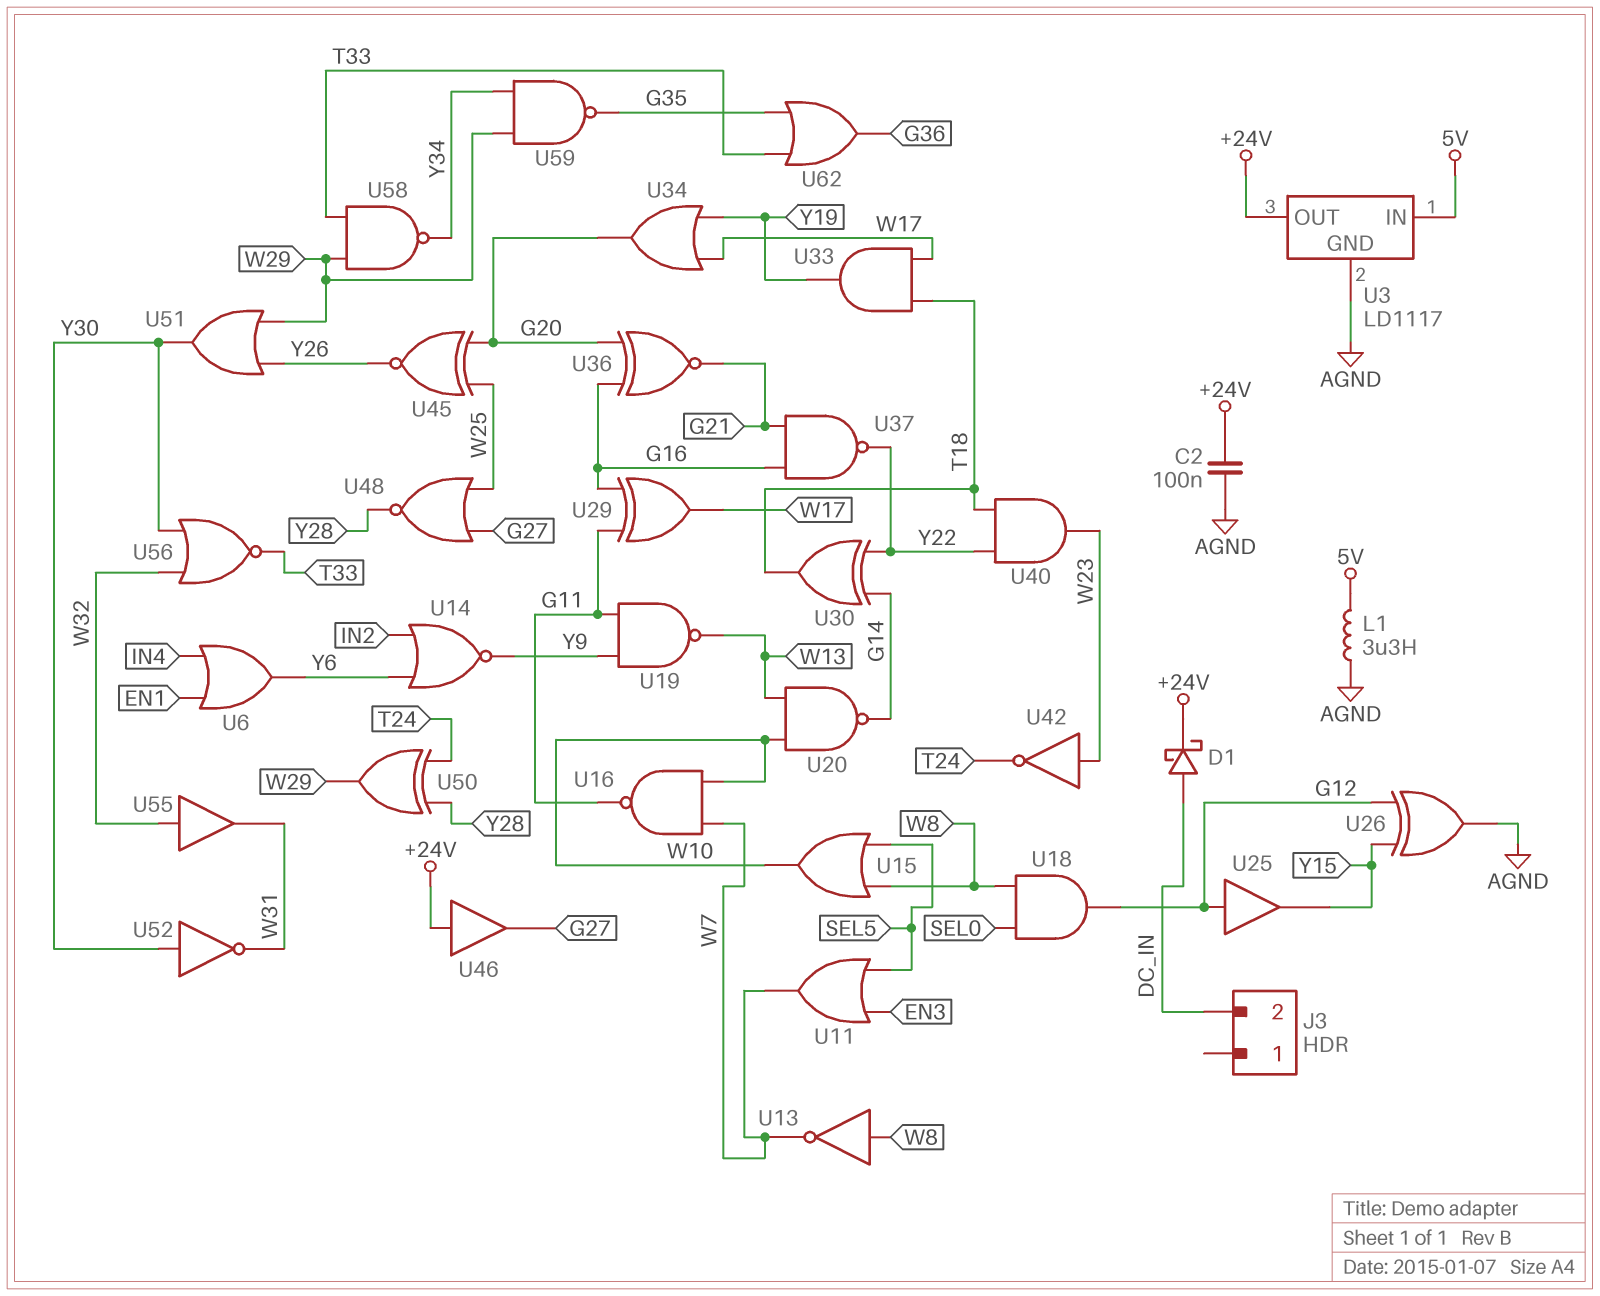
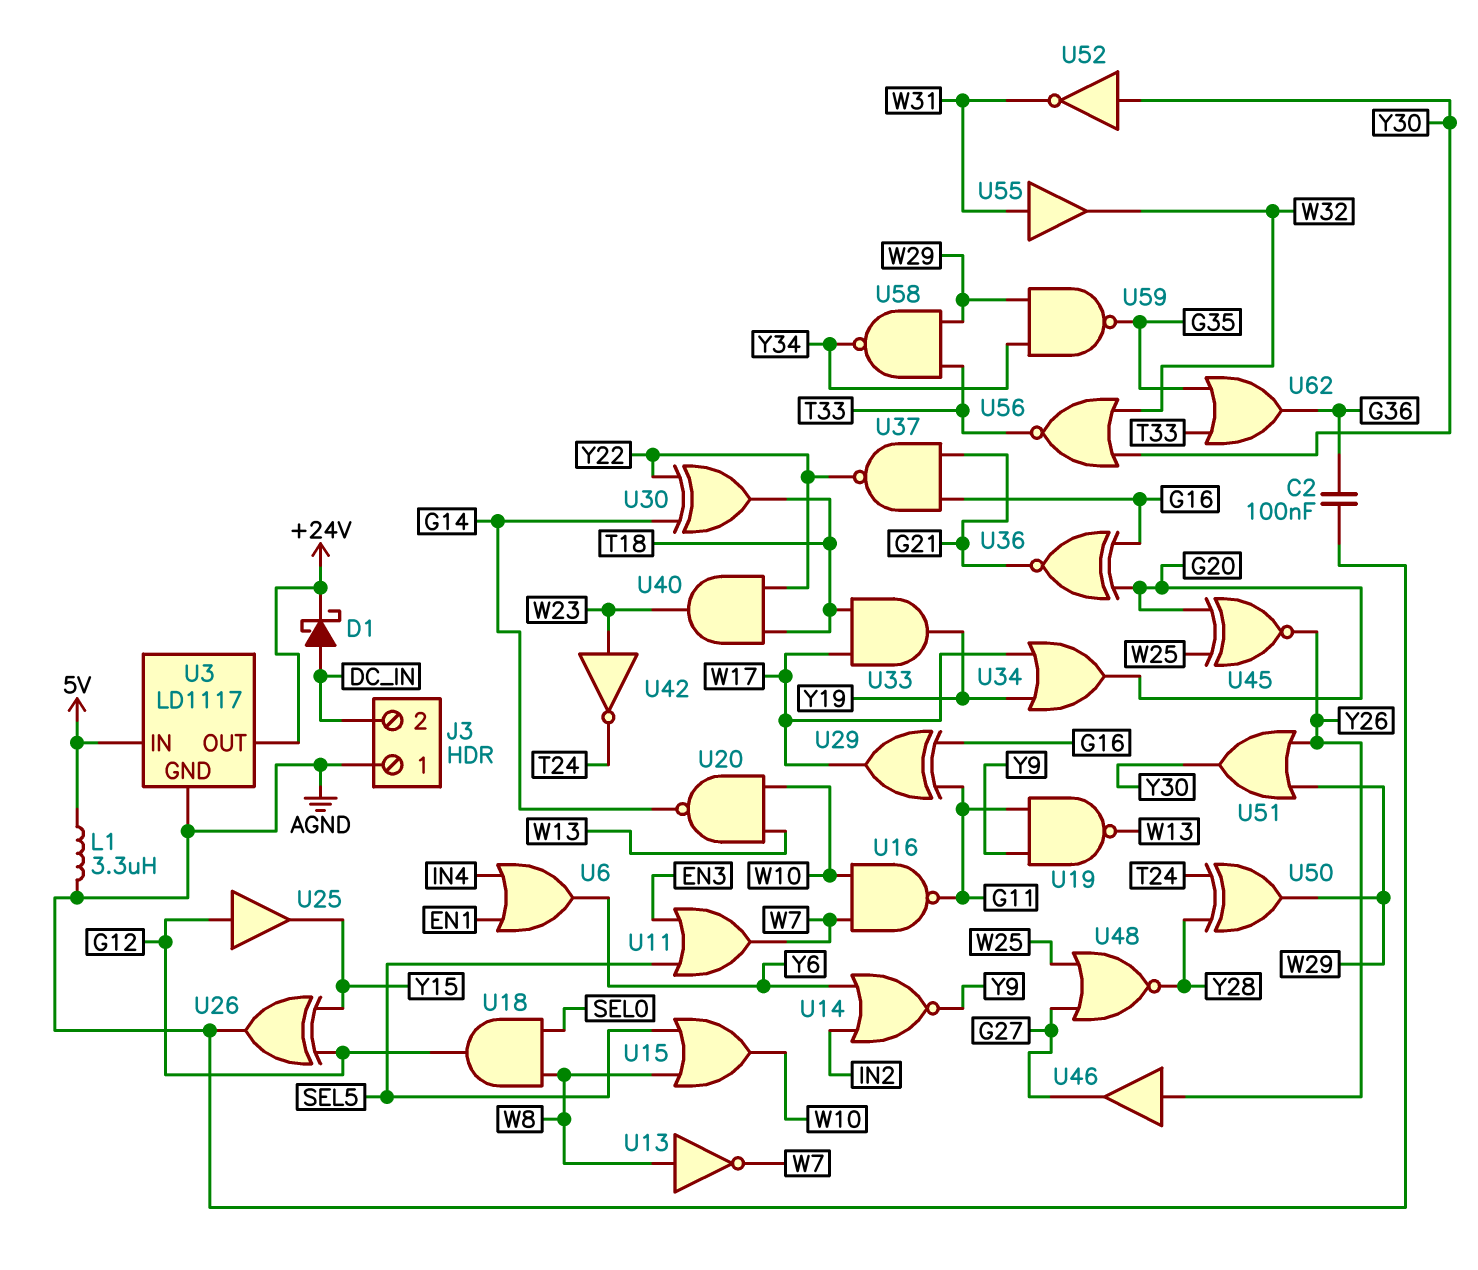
C2: 100nF (+24V, AGND) -> 100nF (AGND, G36)
J3 pin 1: none -> AGND
U46: buffer (in +24V, out G27) -> buffer (in Y26, out G27)
U55: buffer (in W32, out W31) -> buffer (in W31, out W32)

